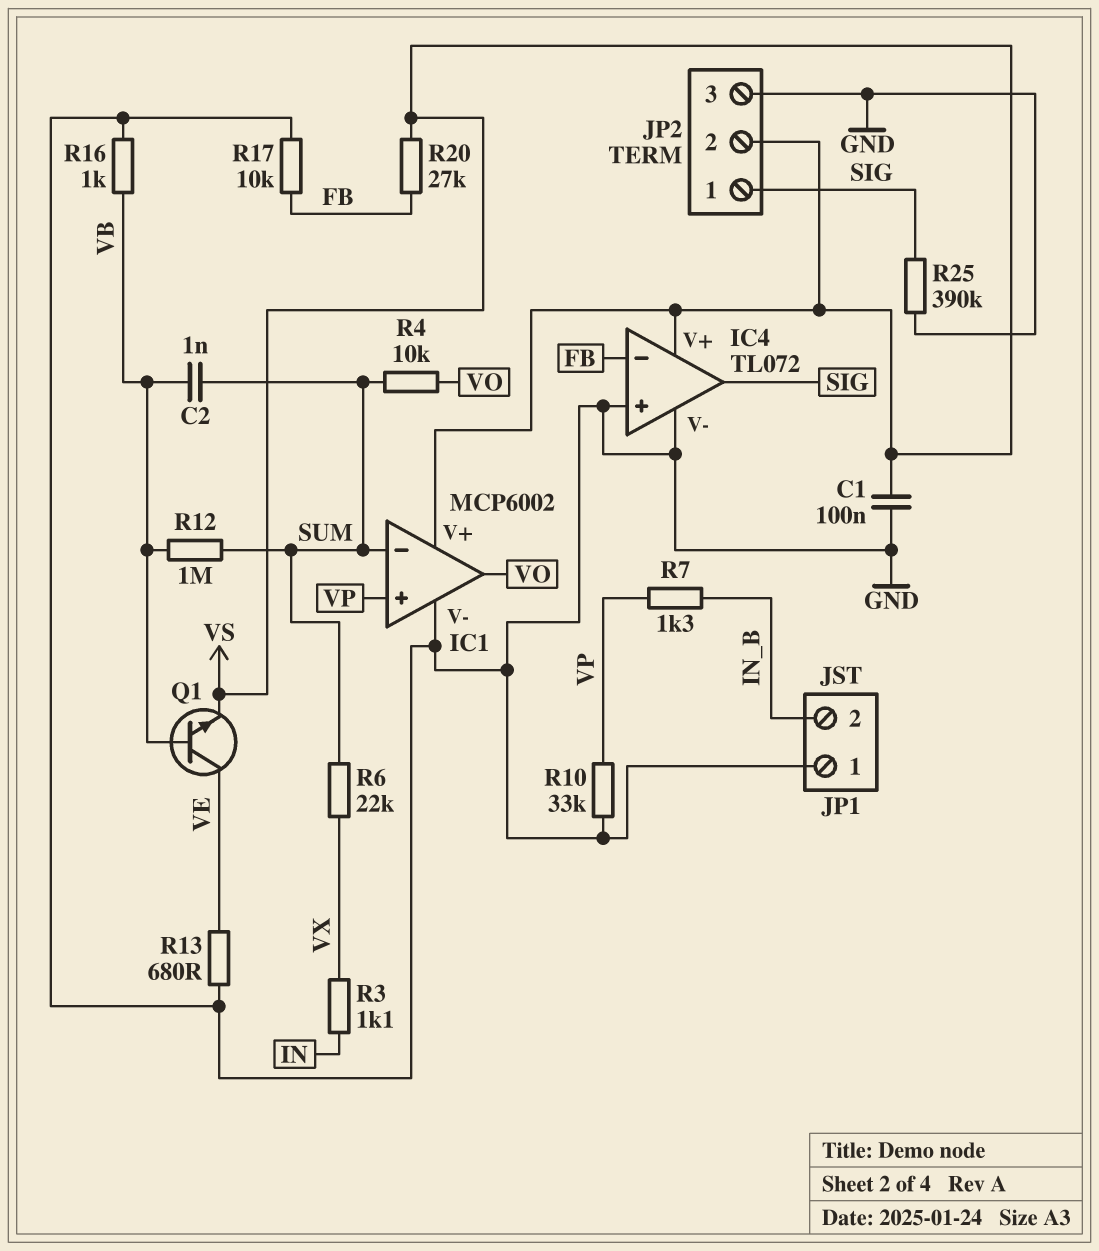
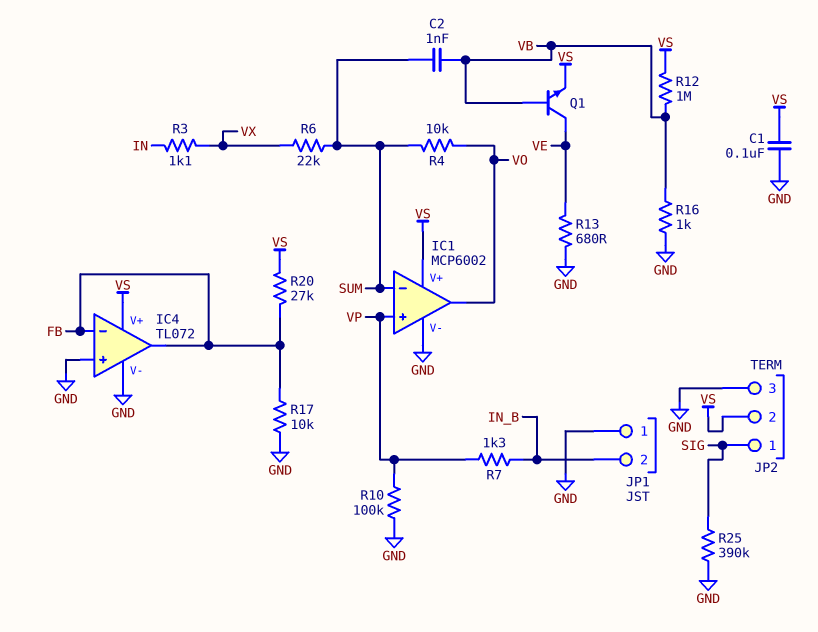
IC4 pin out: SIG -> FB
R10: 33k (GND, VP) -> 100k (GND, VP)
R12: 1M (SUM, VB) -> 1M (VB, VS)

